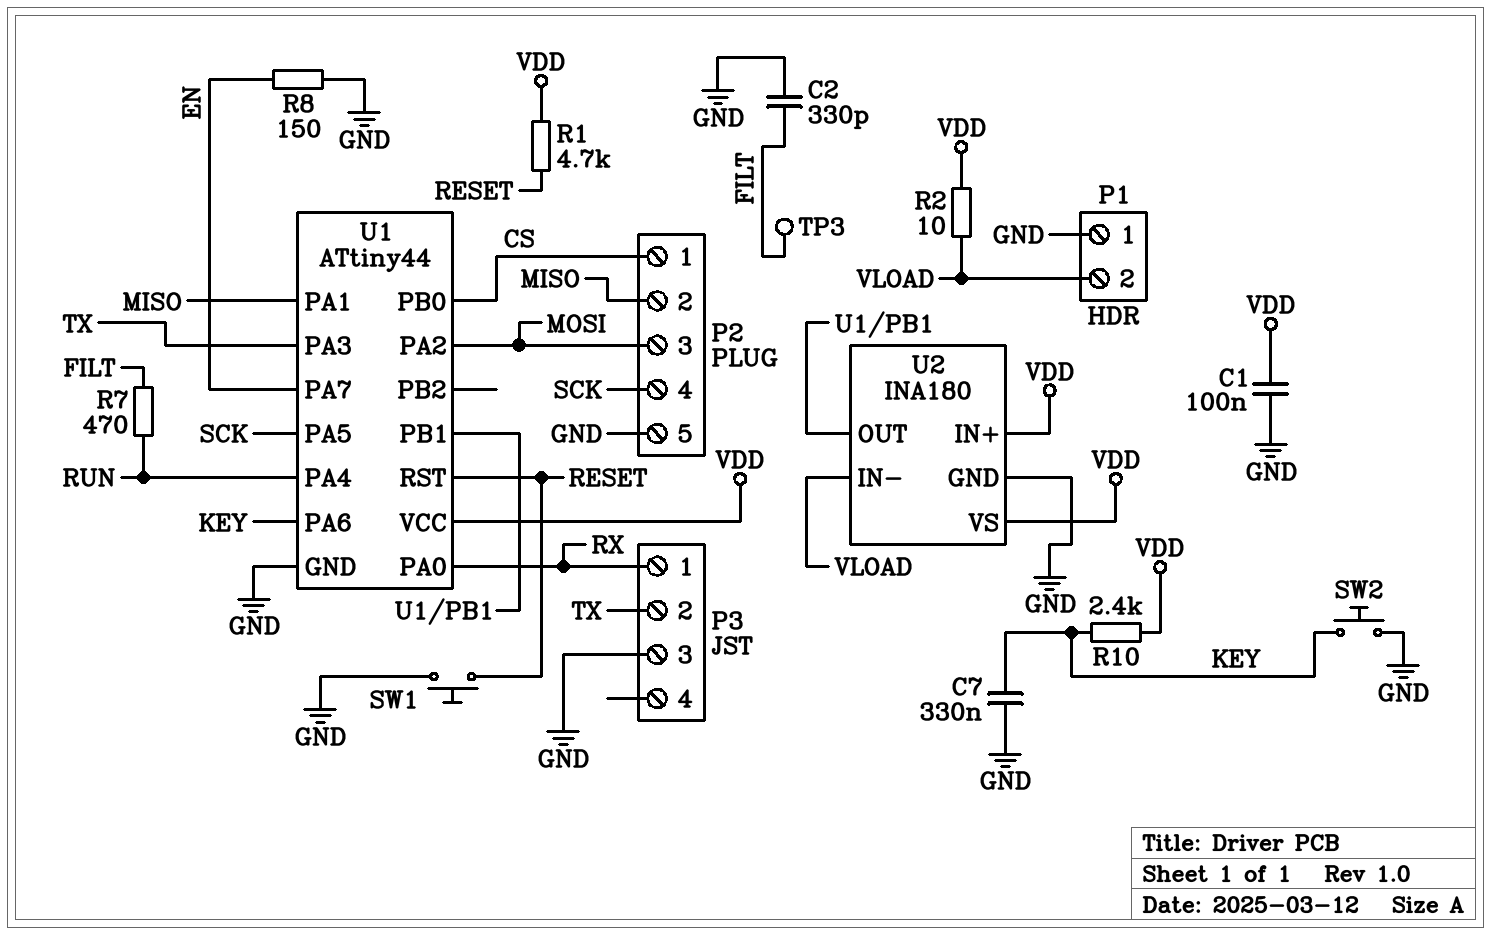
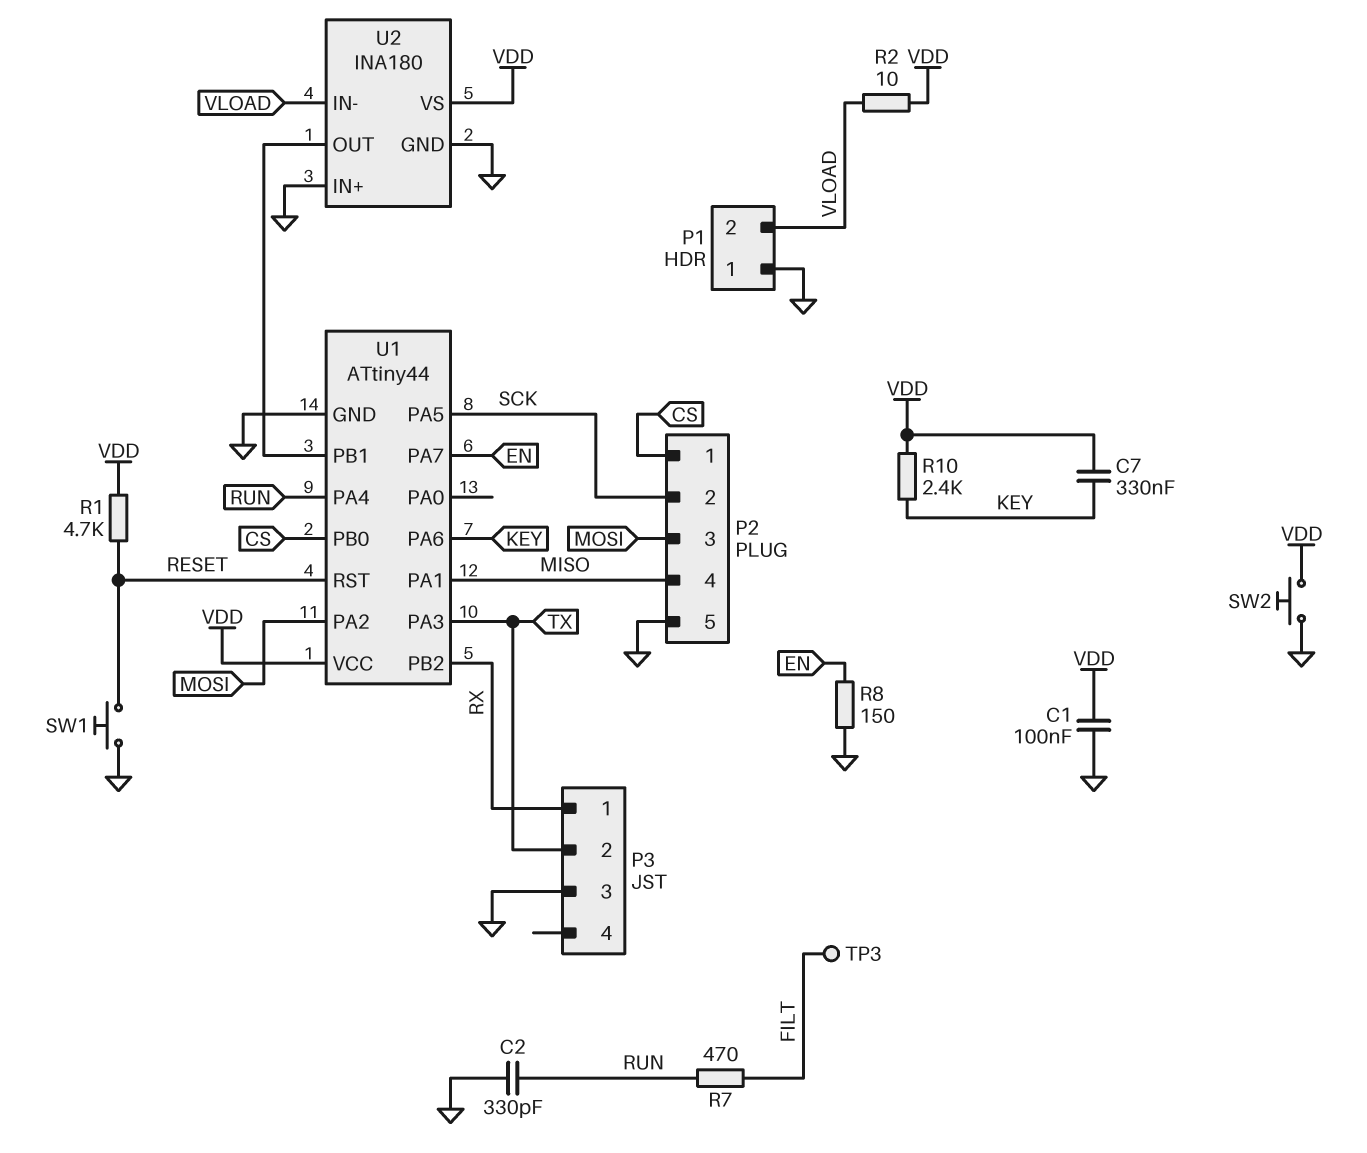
C2: 330pF (FILT, GND) -> 330pF (GND, RUN)
C7: 330nF (GND, KEY) -> 330nF (KEY, VDD)
P2 pin 2: MISO -> SCK
P2 pin 4: SCK -> MISO
SW2: button (GND, KEY) -> button (GND, VDD)
U1 pin PA0: RX -> none
U1 pin PB2: none -> RX
U2 pin IN+: VDD -> GND

